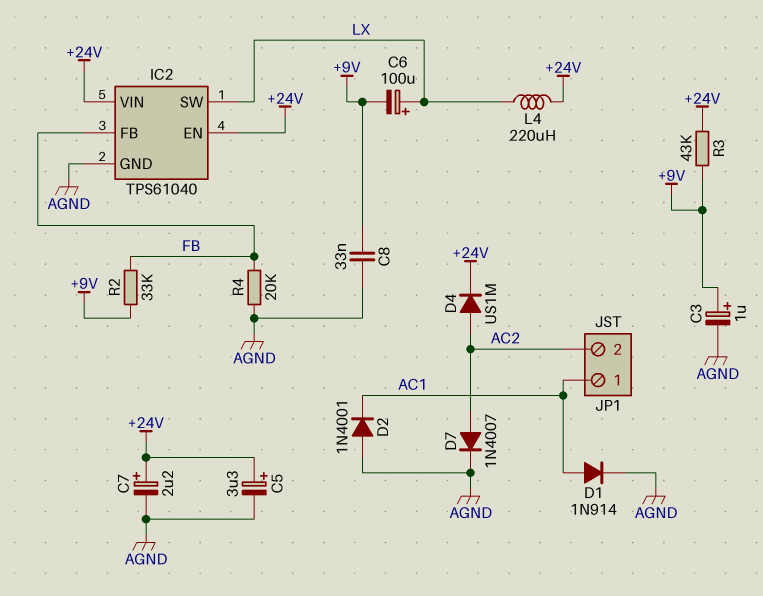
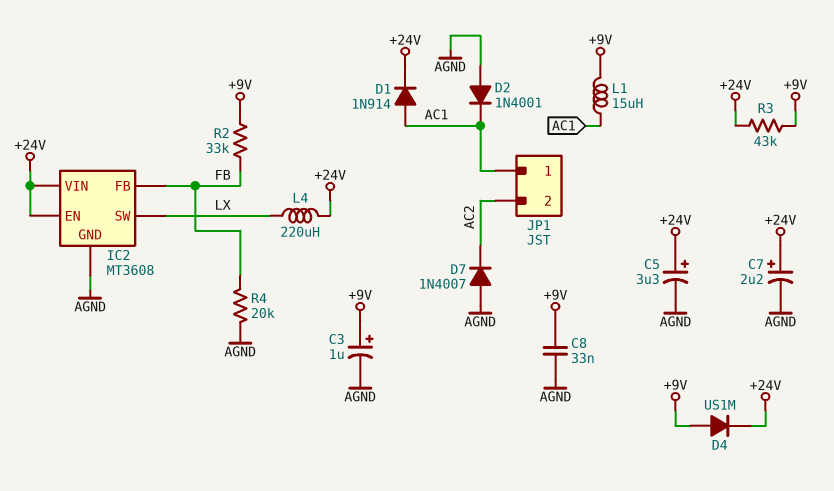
C6: 100uF (plus LX, minus +9V) -> none
D1: diode 1N914 (A AC1, K AGND) -> diode 1N914 (A AC1, K +24V)
D4: diode US1M (A AC2, K +24V) -> diode US1M (A +9V, K +24V)
D7: diode 1N4007 (A AC2, K AGND) -> diode 1N4007 (A AGND, K AC2)
IC2: TPS61040 -> MT3608
L1: none -> 15uH (+9V, AC1)

